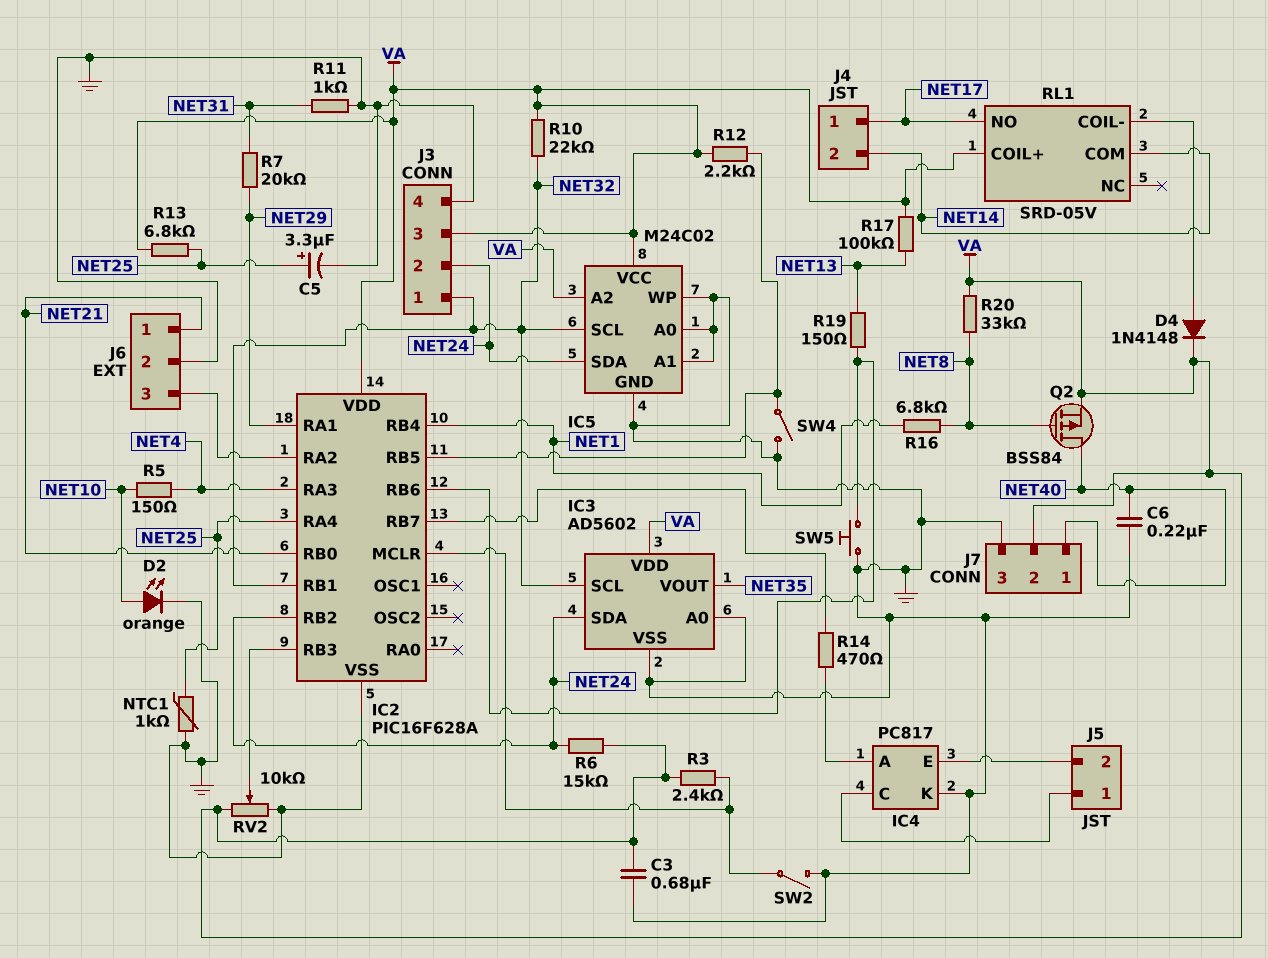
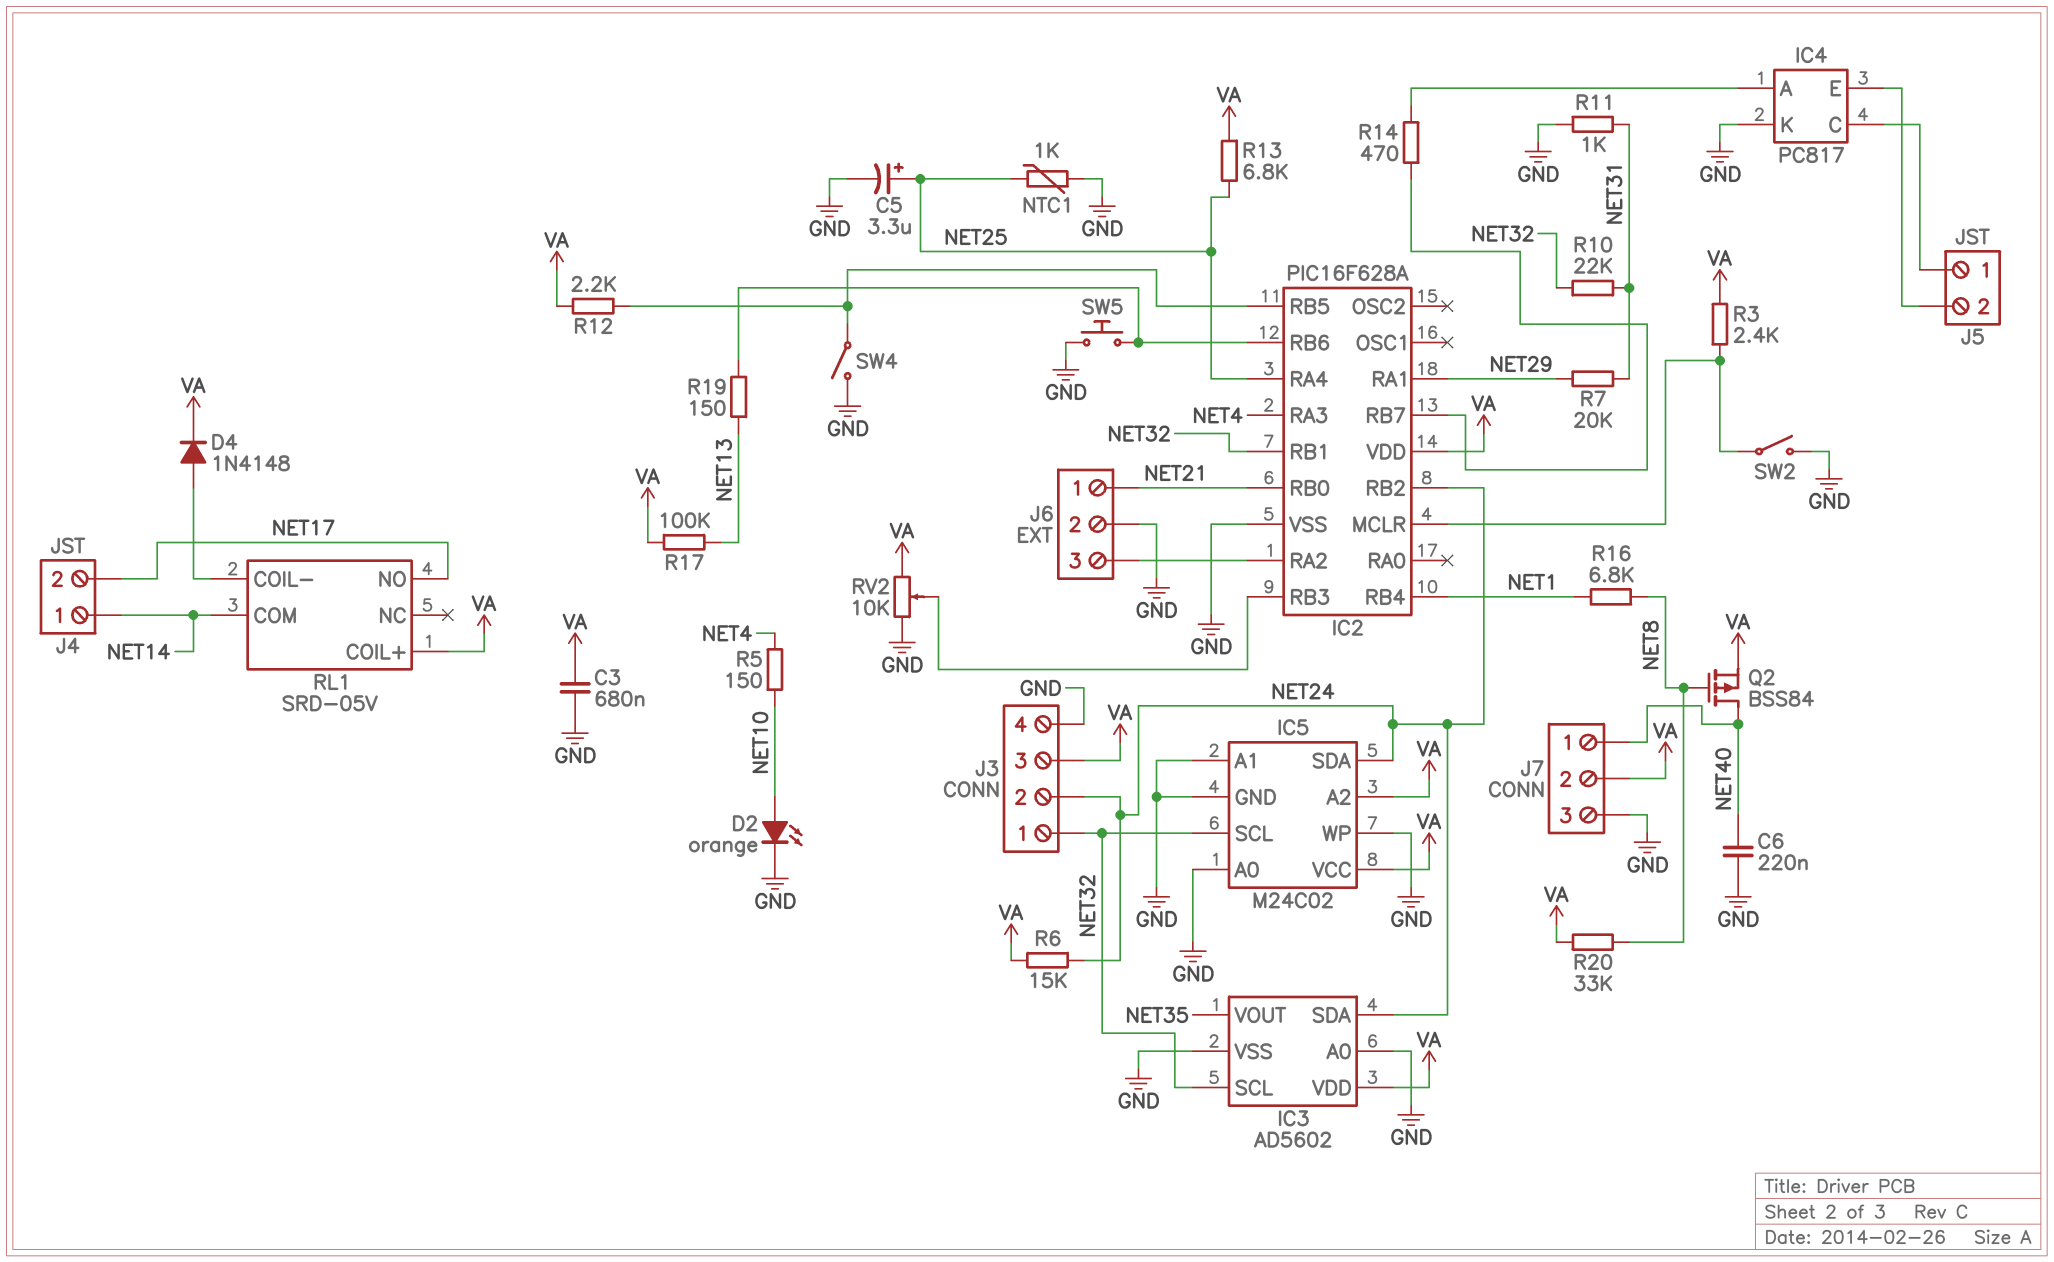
J4 pin 1: NET17 -> NET14
J4 pin 2: NET14 -> NET17
R10: 22k (NET32, VA) -> 22k (NET31, NET32)

